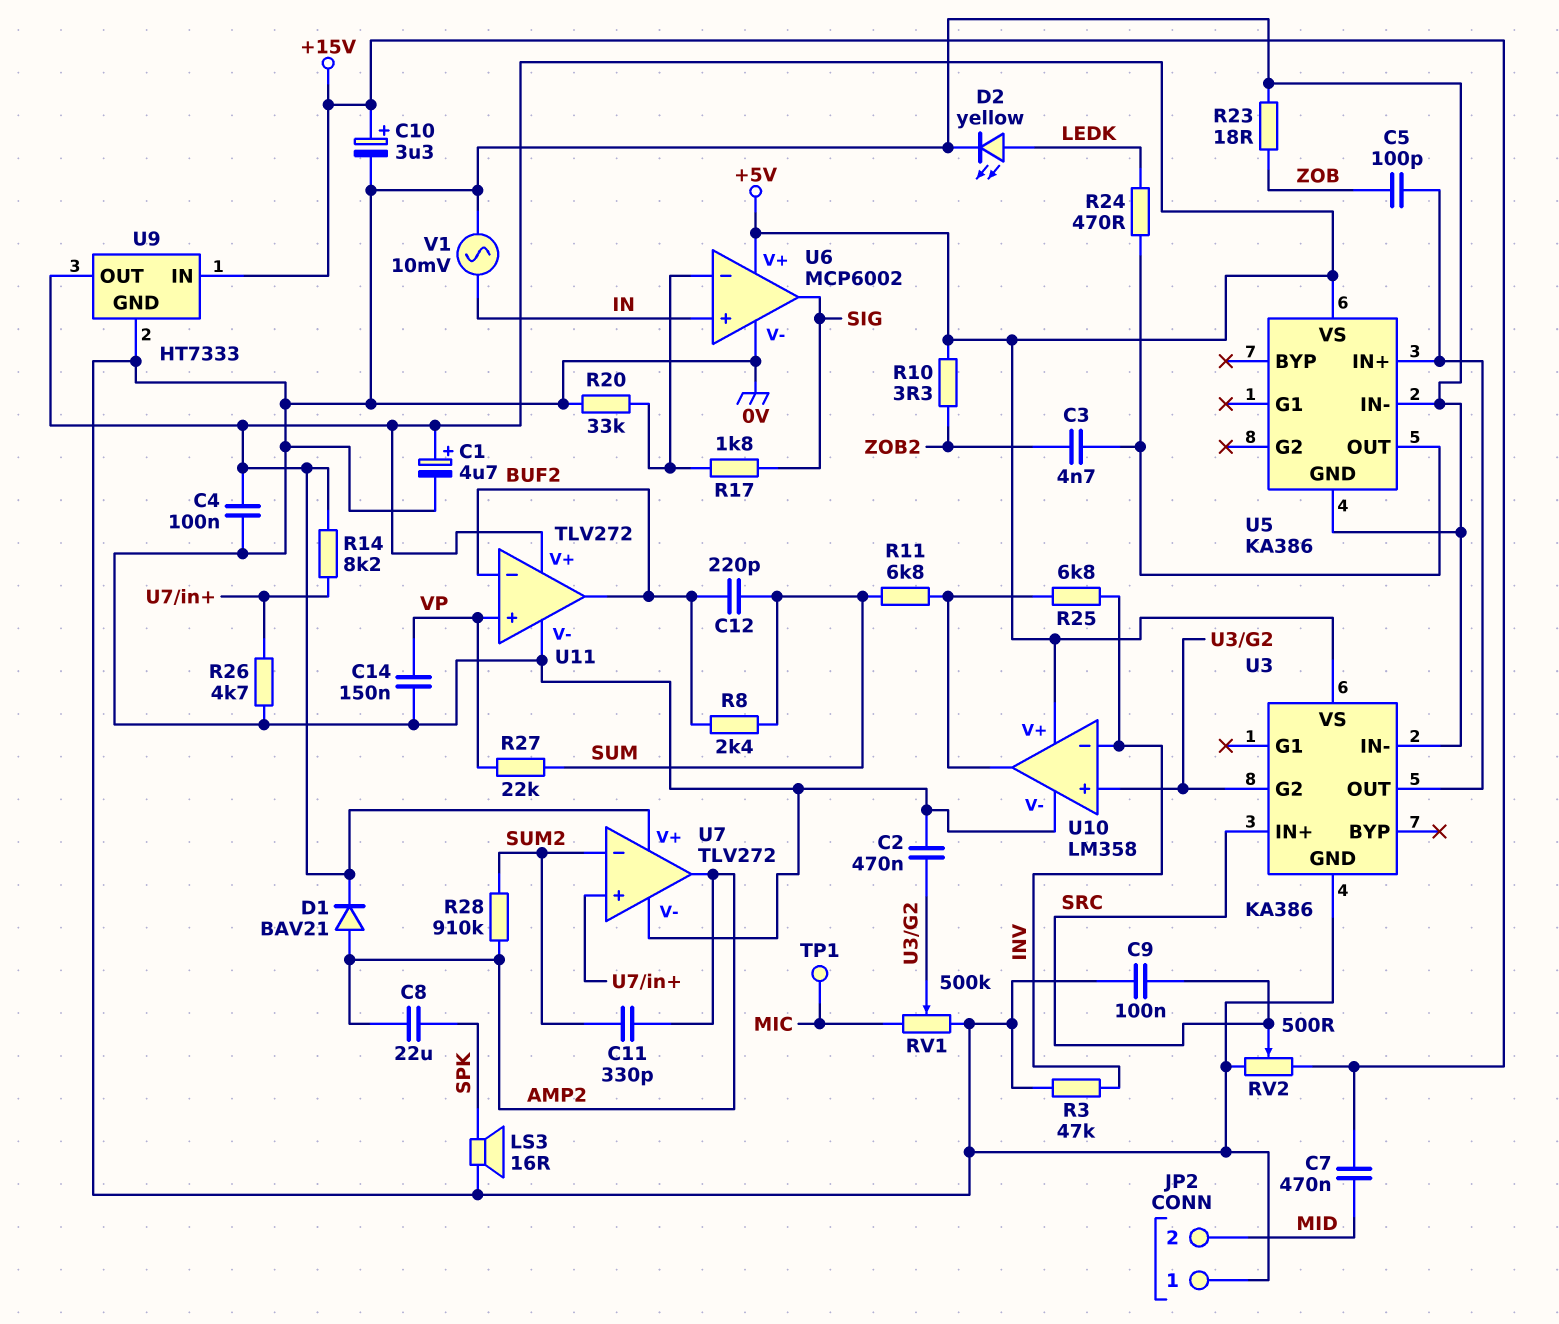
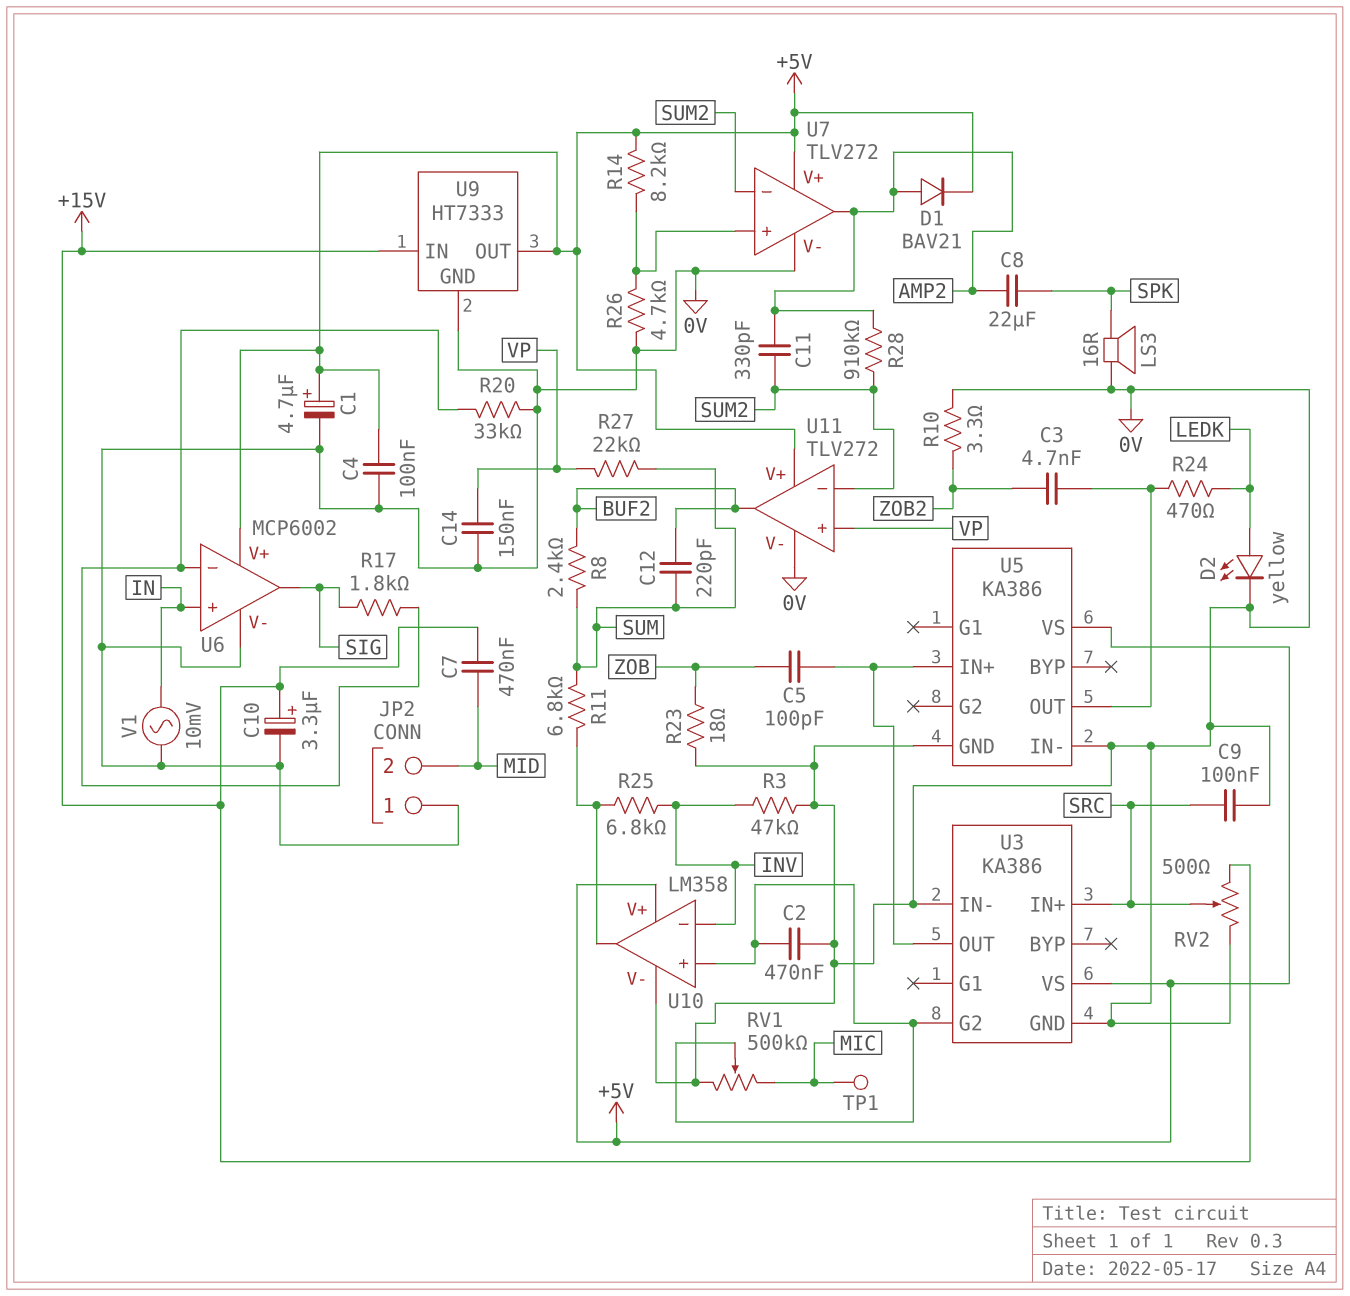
R10: 3.3 (+5V, ZOB2) -> 3.3 (0V, ZOB2)
U11 pin in-: BUF2 -> SUM2

